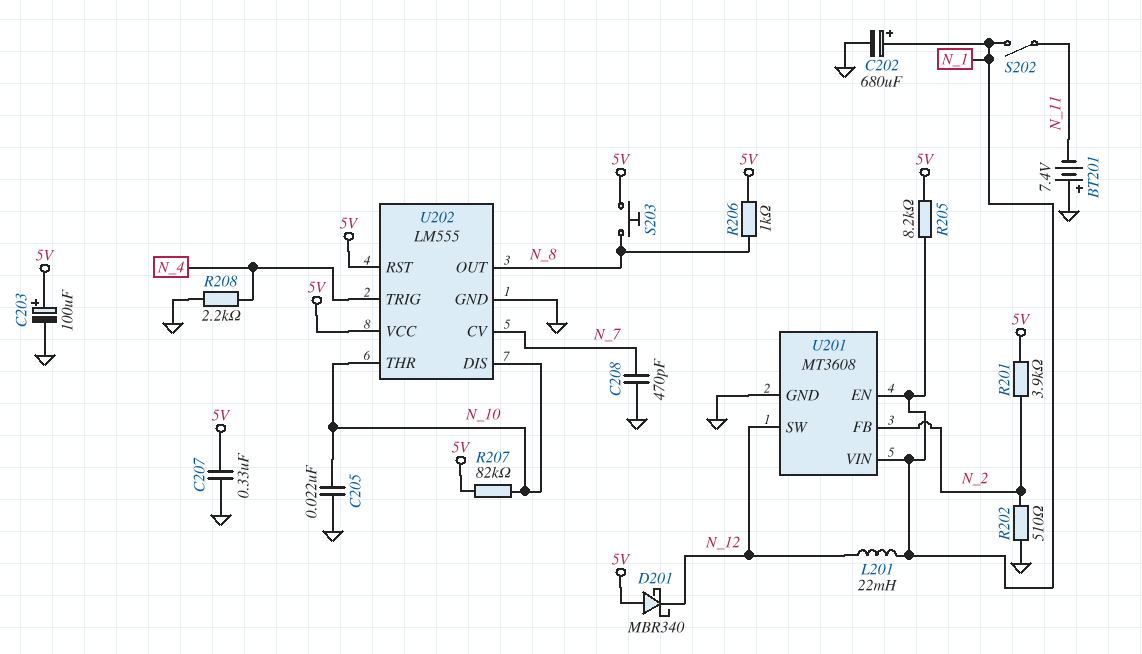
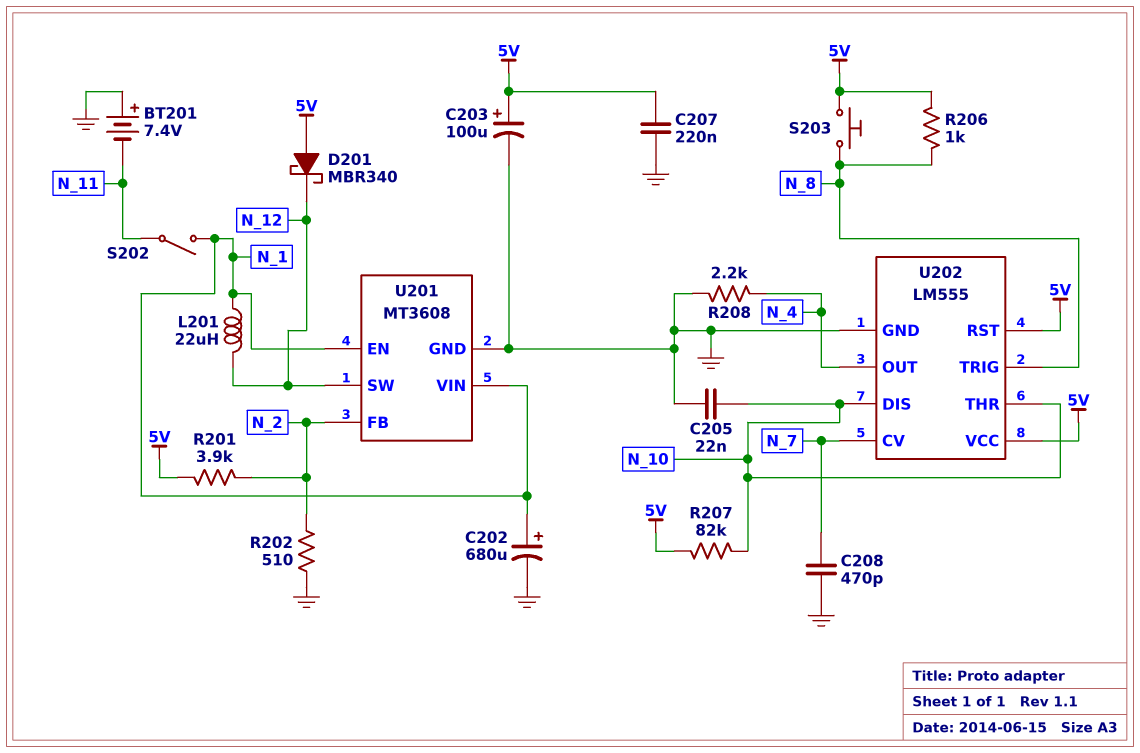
C207: 330nF (5V, GND) -> 220nF (5V, GND)
L201: 22mH (N_1, N_12) -> 22uH (N_1, N_12)
R205: 8.2k (5V, N_1) -> none
U202 pin OUT: N_8 -> N_4
U202 pin TRIG: N_4 -> N_8

